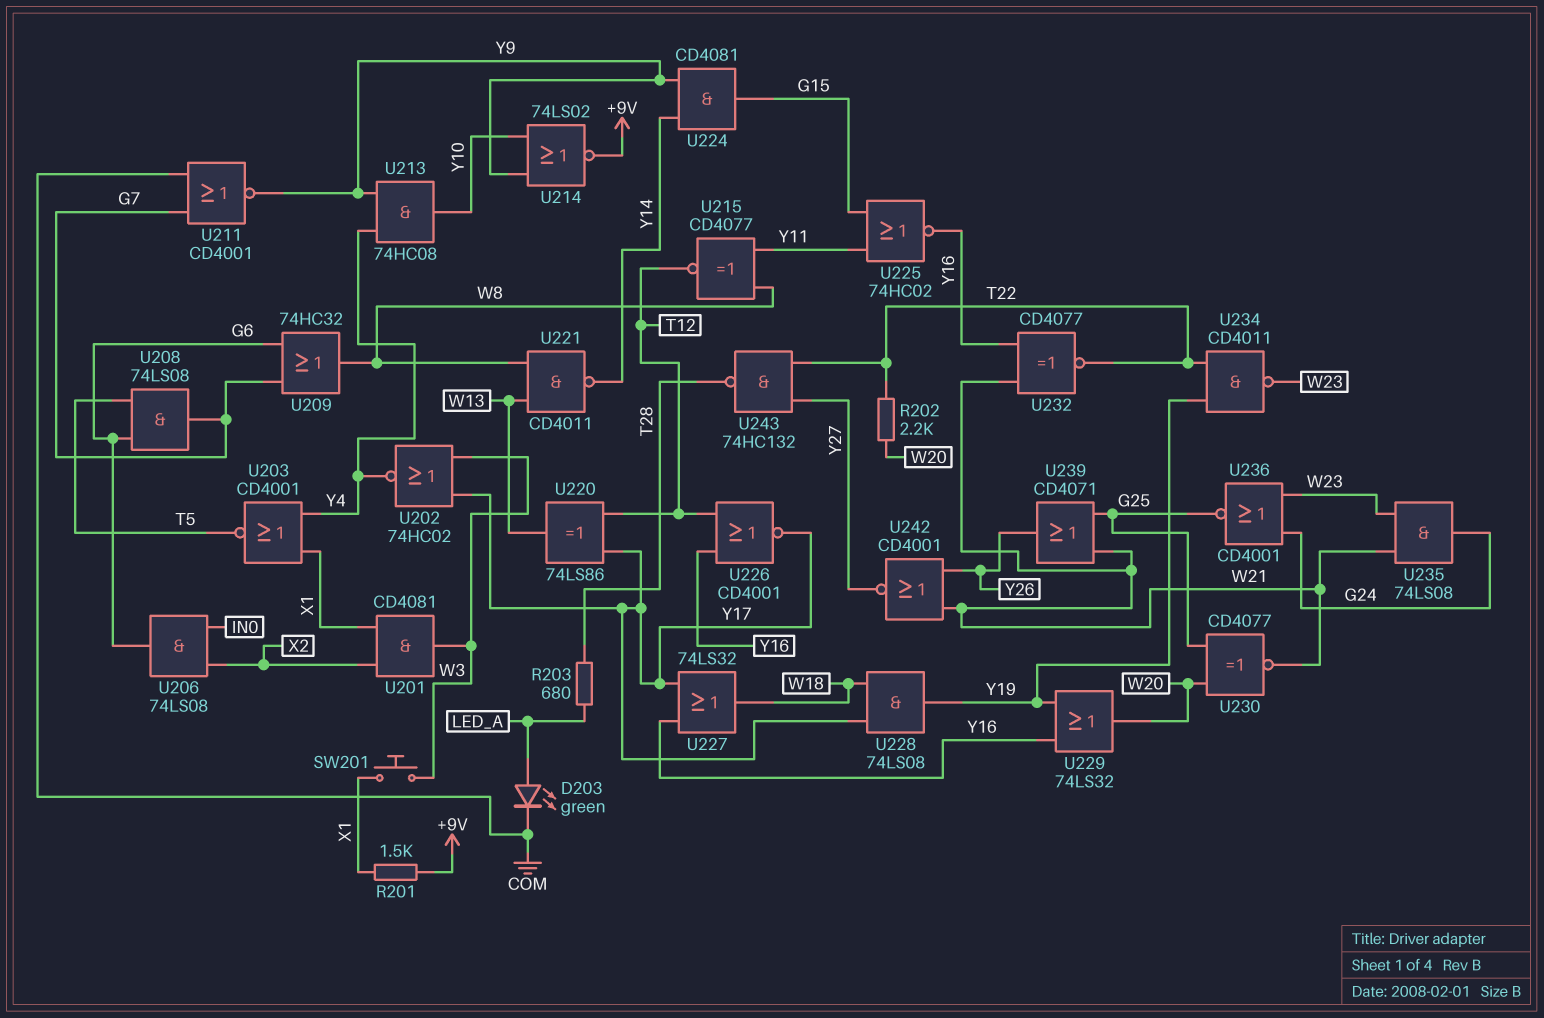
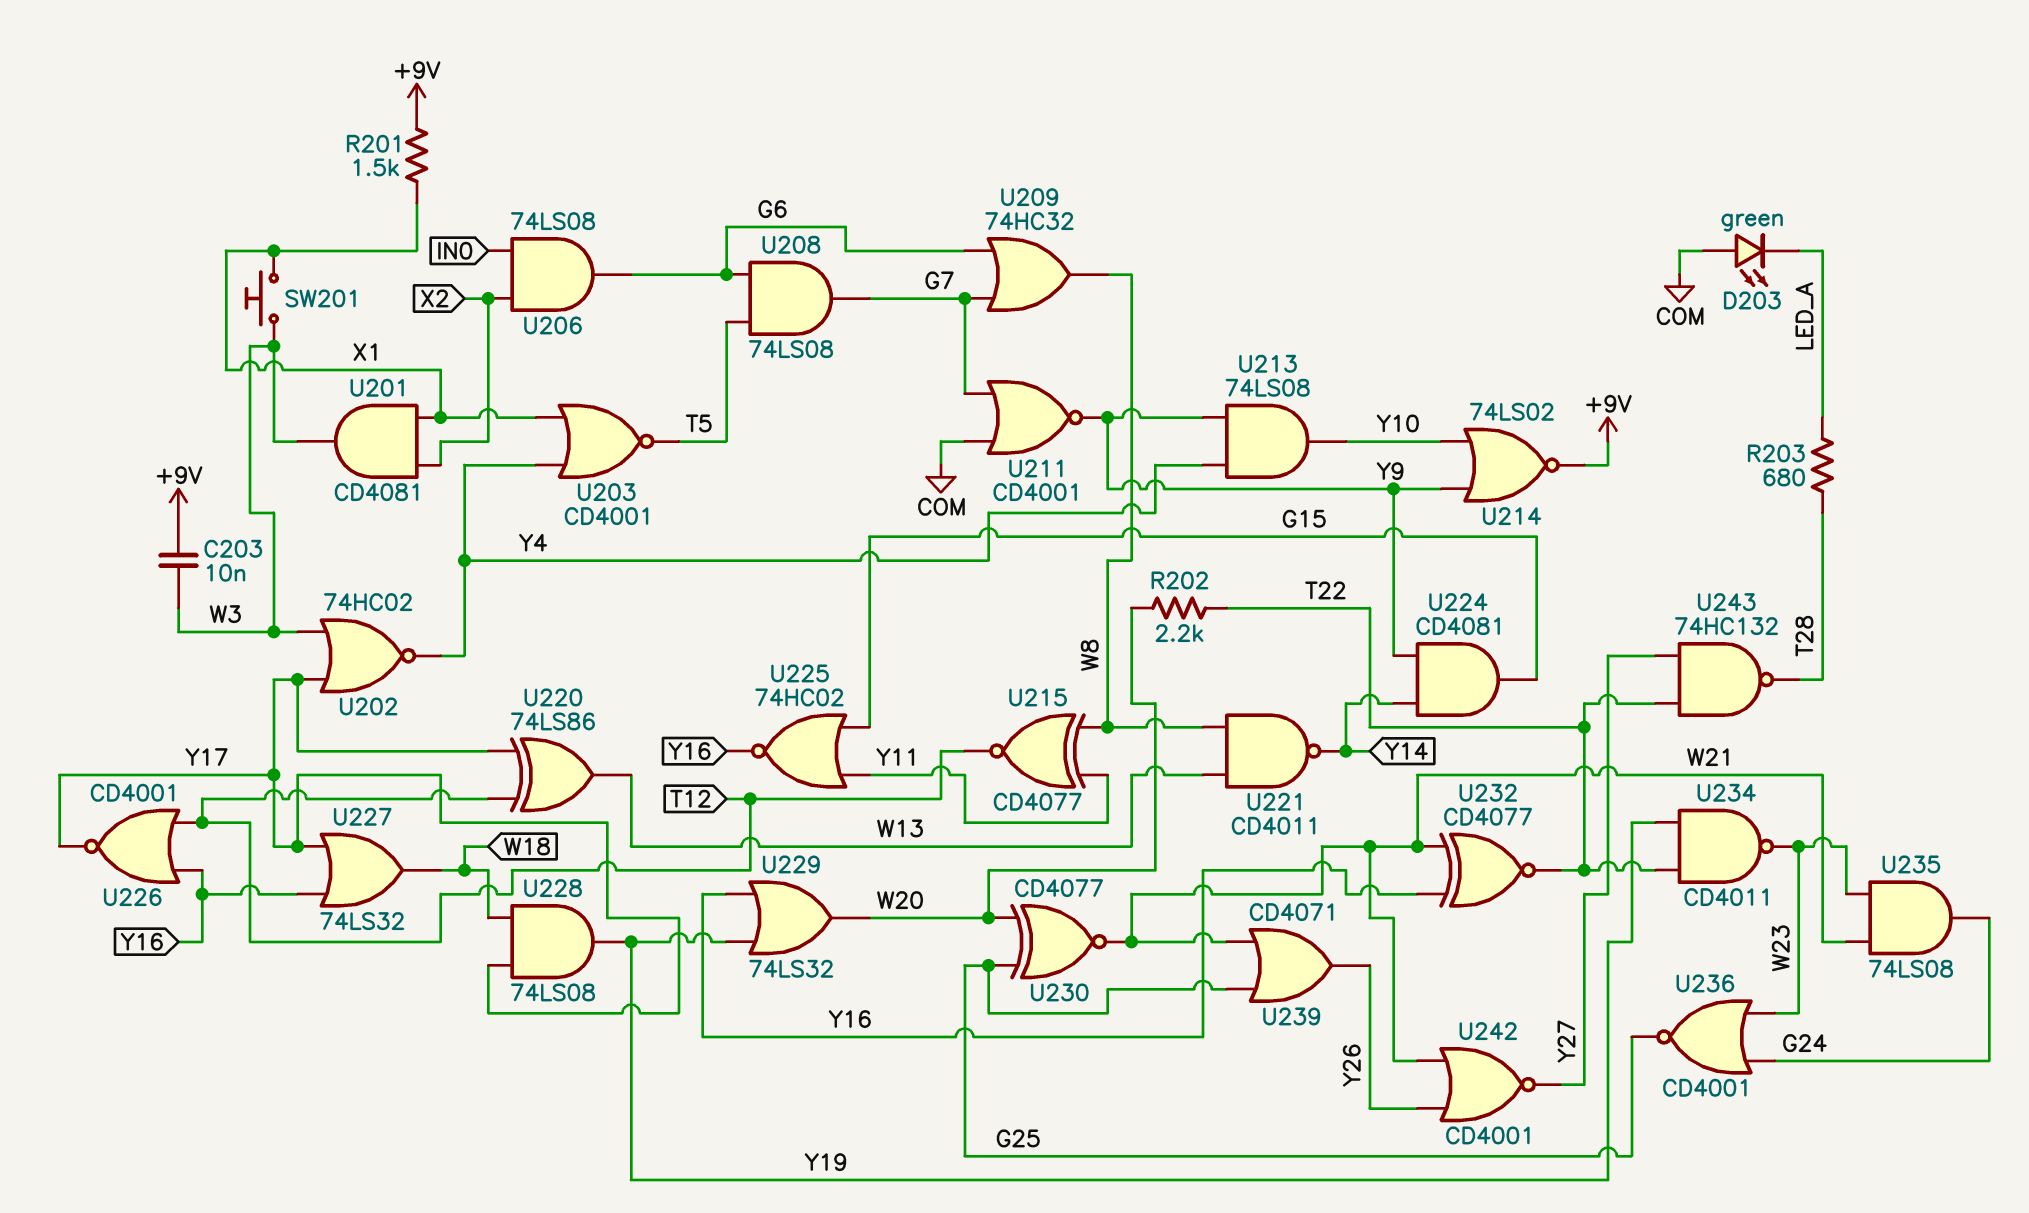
C203: none -> 10nF (+9V, W3)
D203: LED green (A LED_A, K COM) -> LED green (A COM, K LED_A)
U213: AND 74HC08 (in Y4, in Y9, out Y10) -> AND 74LS08 (in Y4, in Y9, out Y10)

